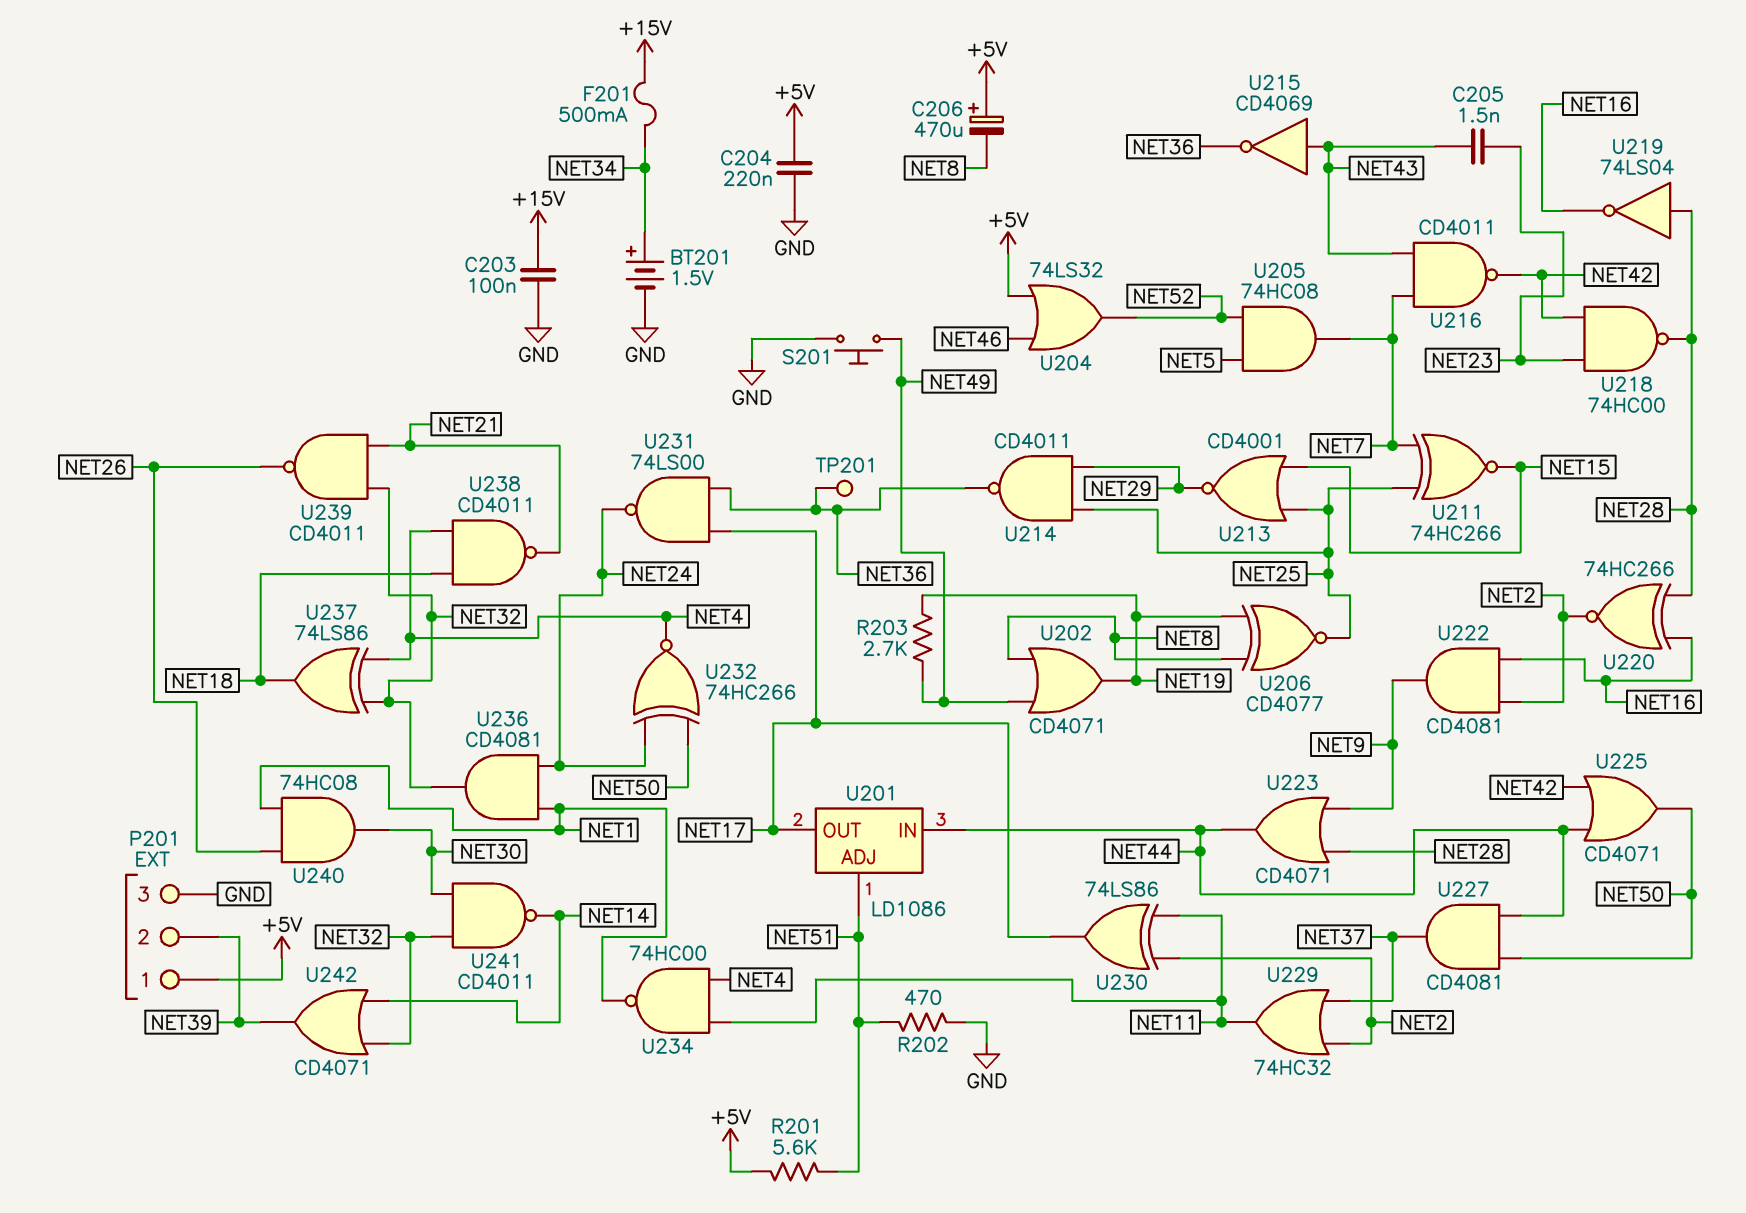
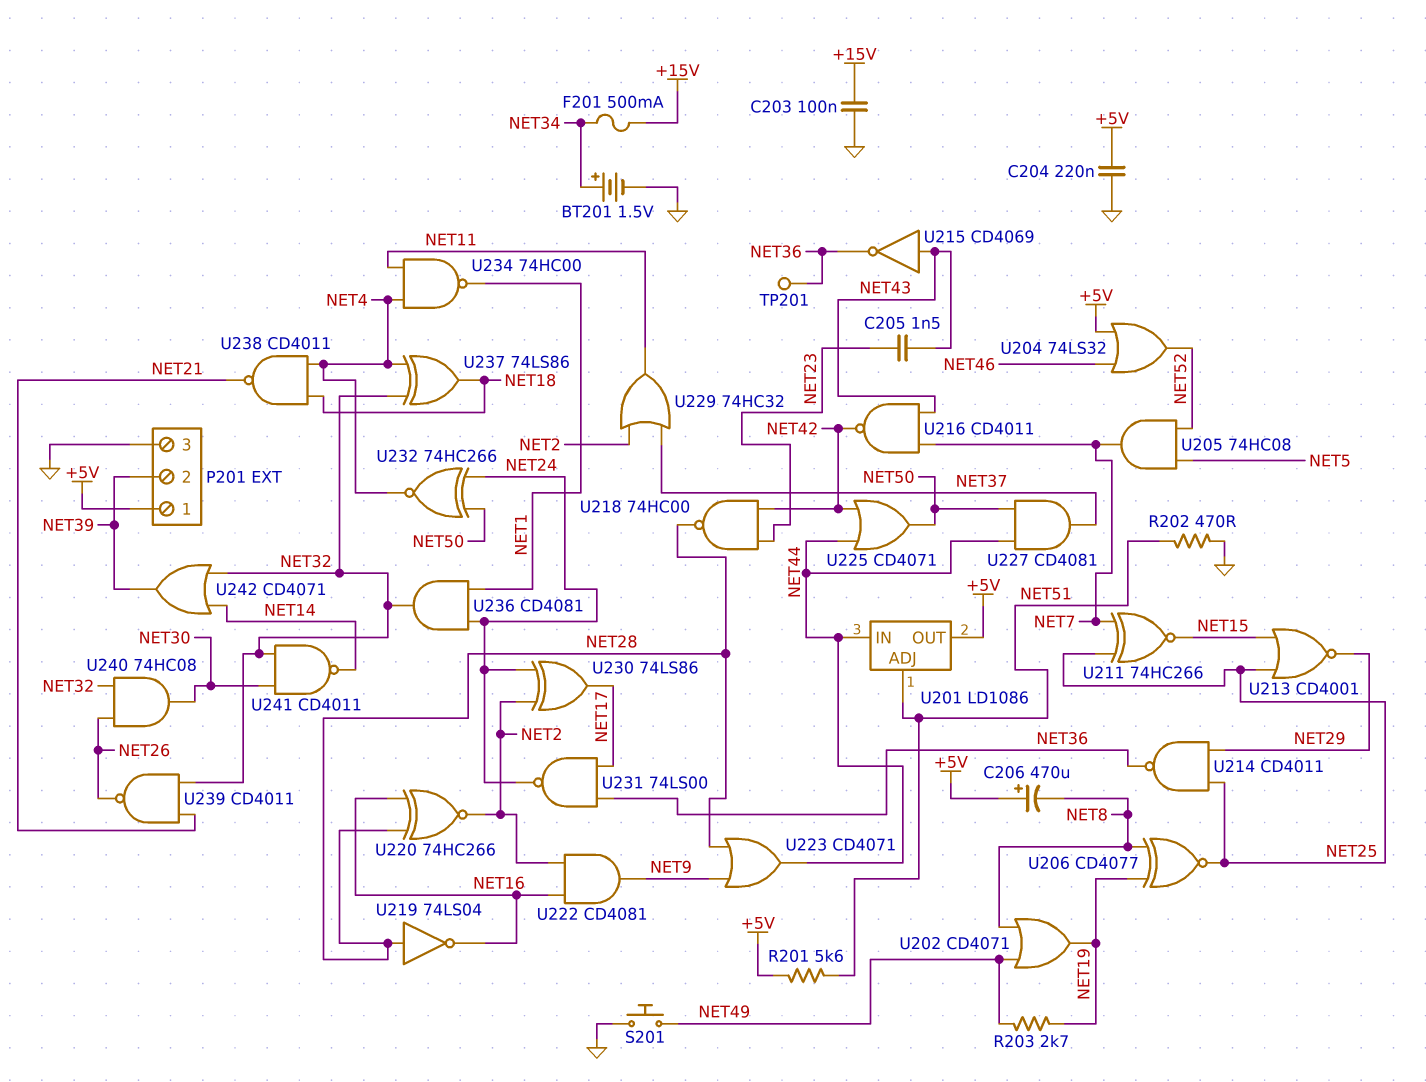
U201 pin OUT: NET17 -> +5V
U230: XOR 74LS86 (in NET2, in NET11, out NET17) -> XOR 74LS86 (in NET2, in NET24, out NET17)
U240: AND 74HC08 (in NET1, in NET26, out NET30) -> AND 74HC08 (in NET26, in NET32, out NET30)

